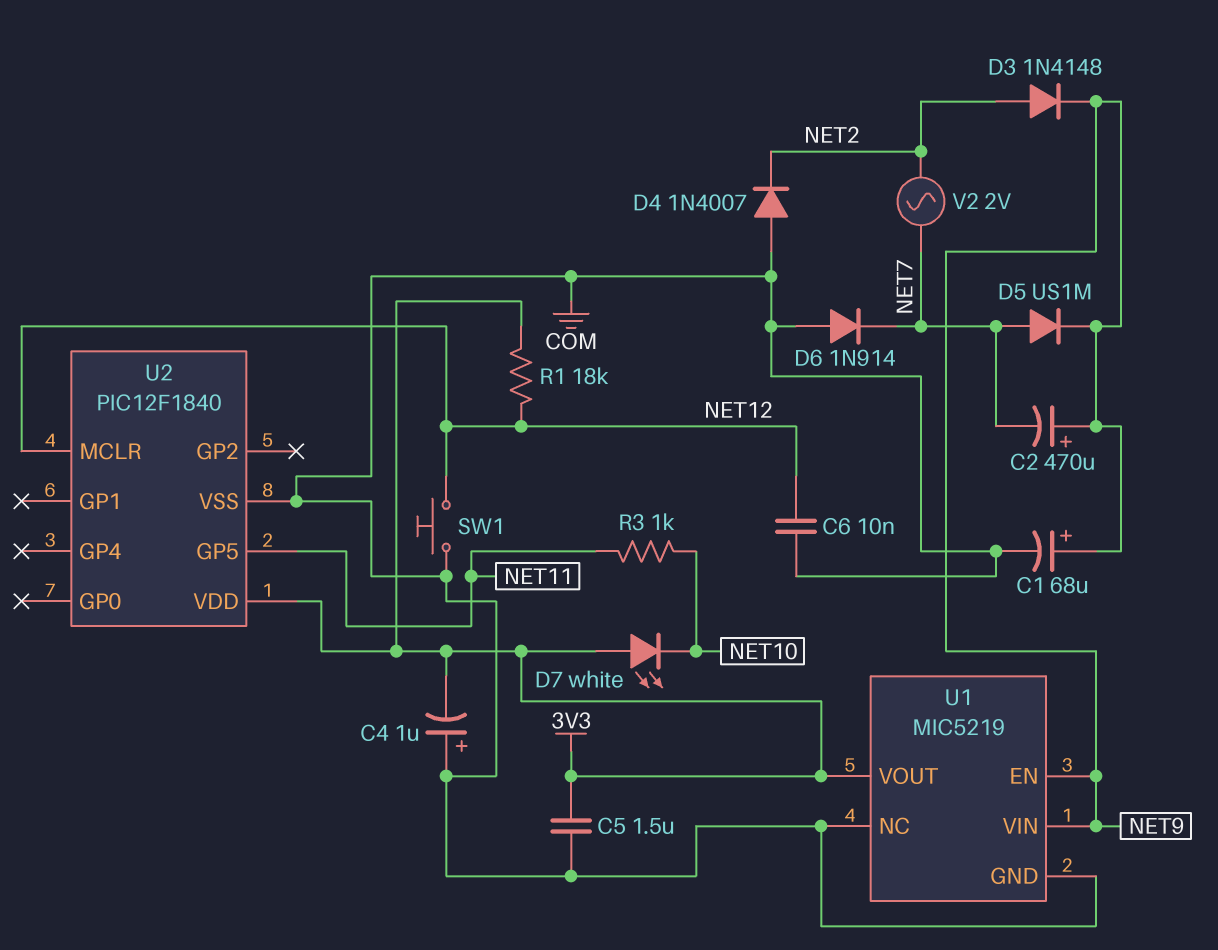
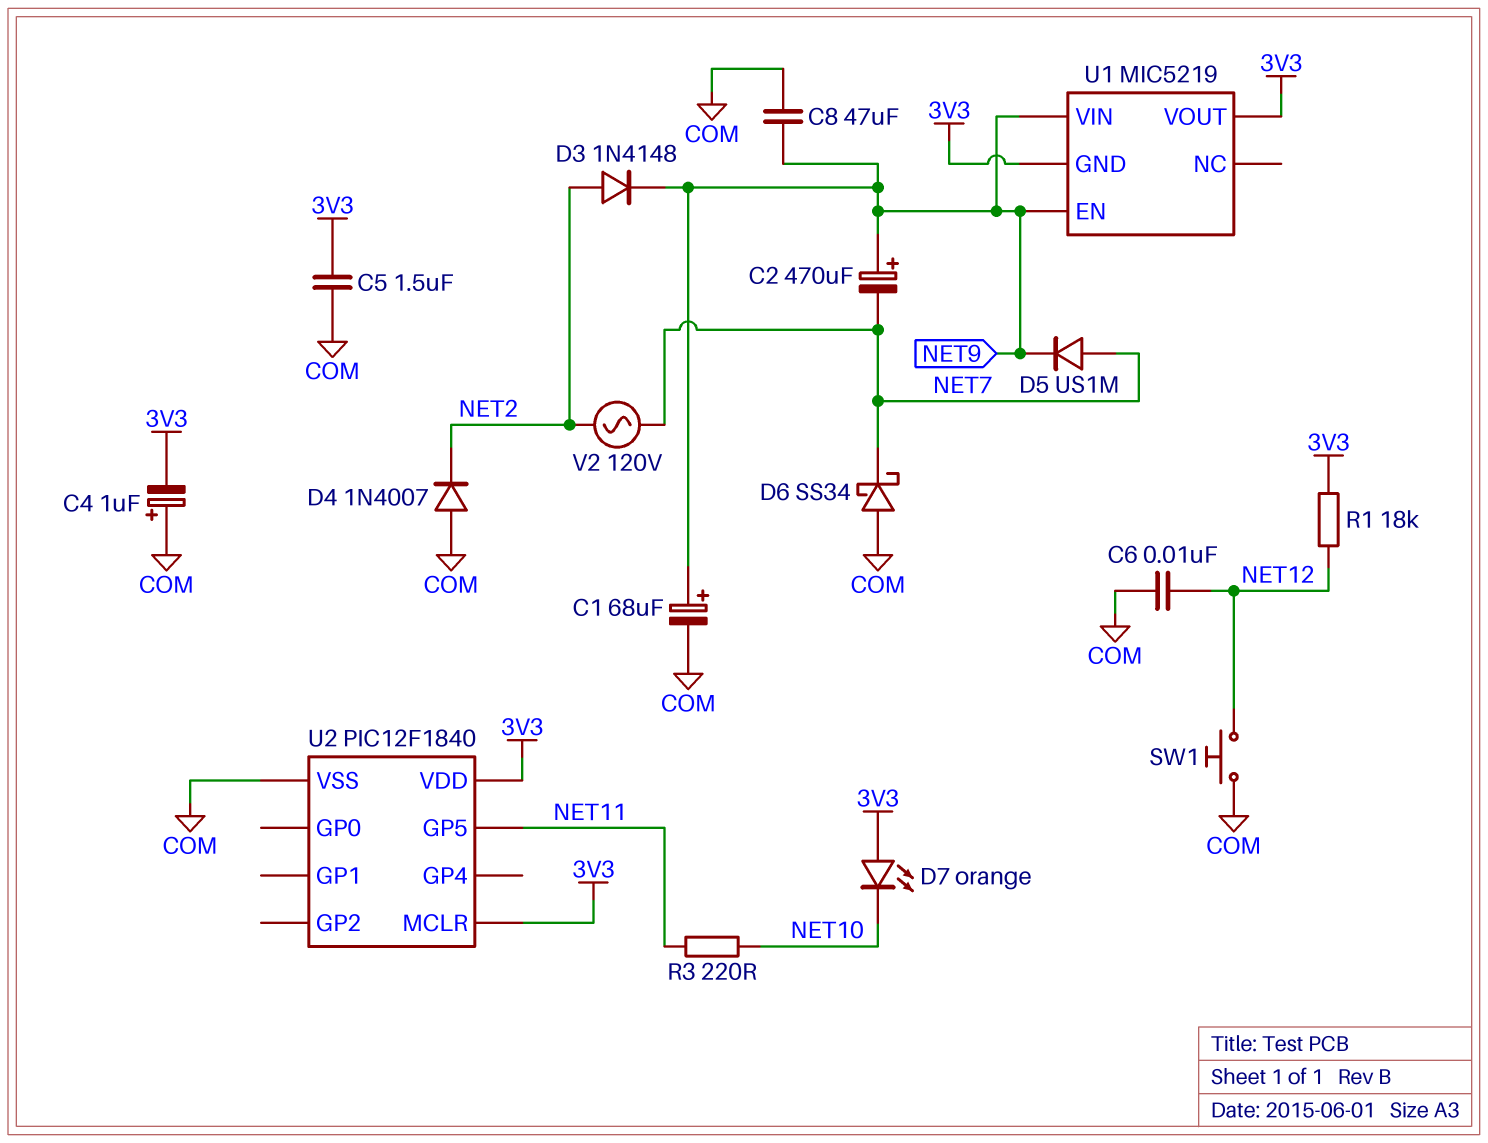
C8: none -> 47uF (COM, NET9)
D6: diode 1N914 (A COM, K NET7) -> schottky SS34 (A COM, K NET7)
D7: LED white (A 3V3, K NET10) -> LED orange (A 3V3, K NET10)
R3: 1k (NET10, NET11) -> 220 (NET10, NET11)
U1 pin GND: COM -> 3V3
U1 pin NC: COM -> none
U2 pin MCLR: NET12 -> 3V3
V2: AC 2V (NET2, NET7) -> AC 120V (NET2, NET7)

